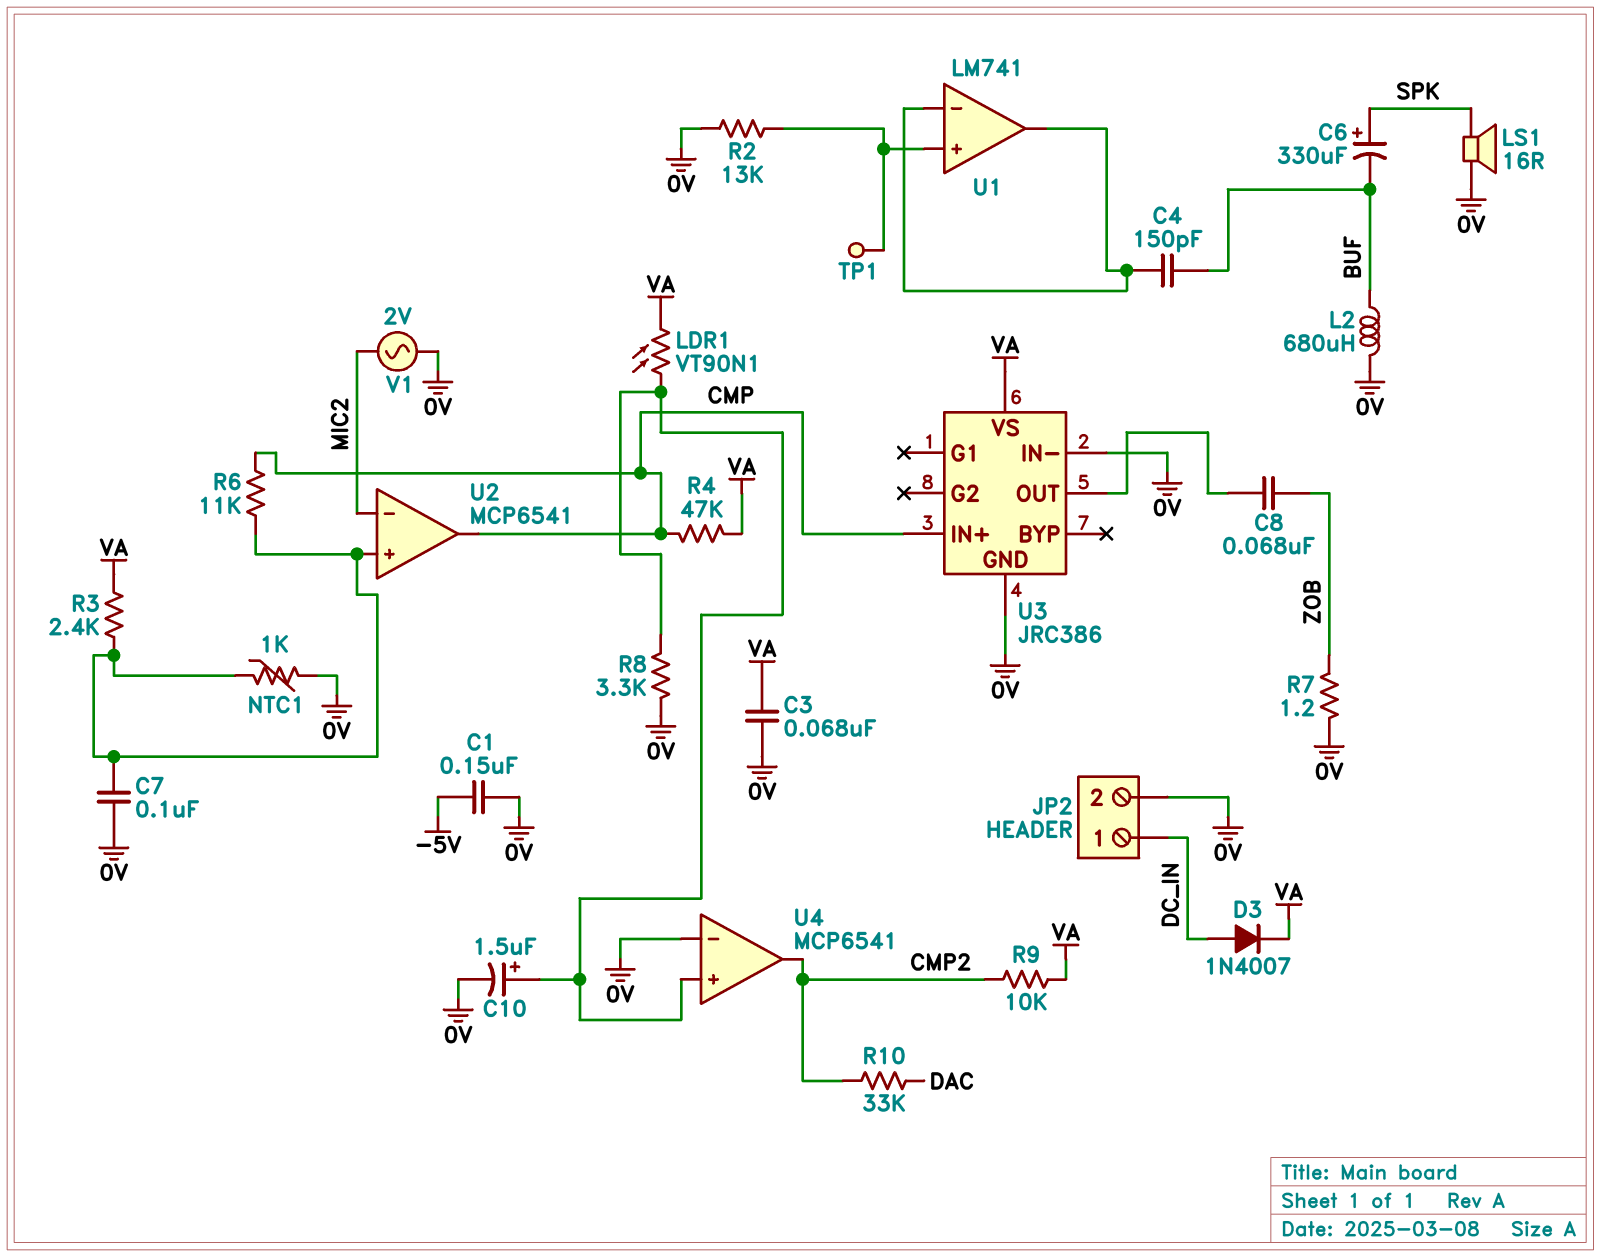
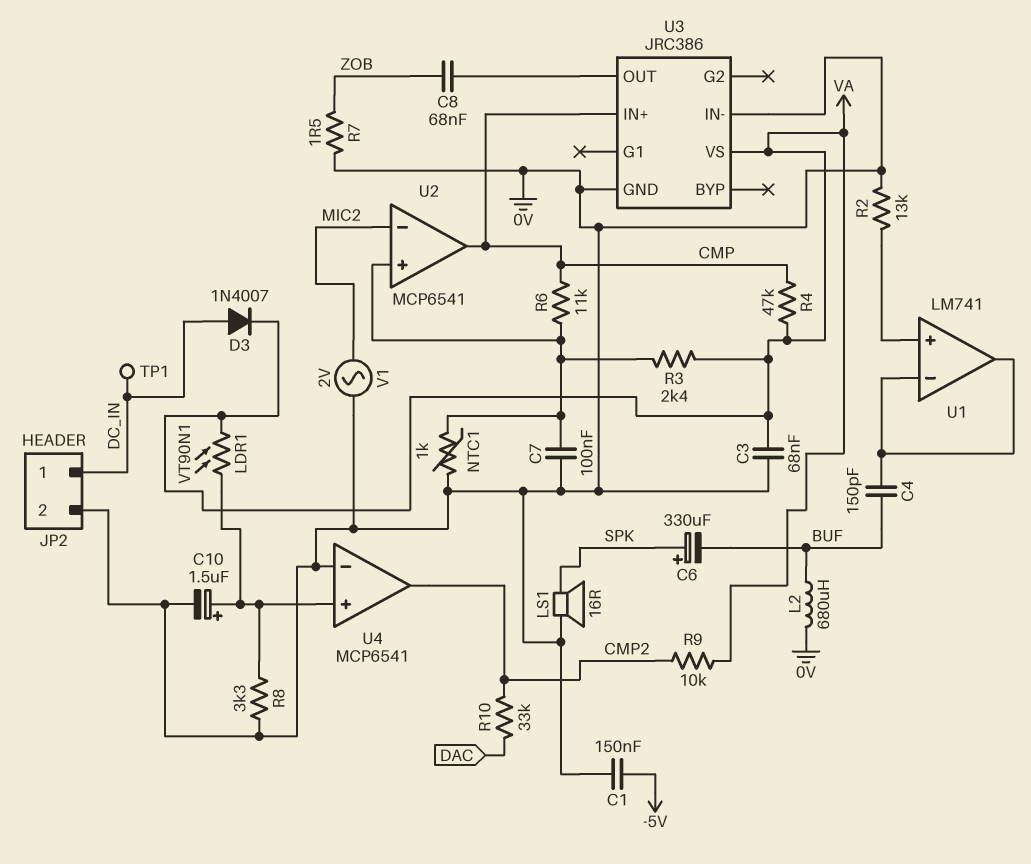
R7: 1.2 (0V, ZOB) -> 1.5 (0V, ZOB)
TP1: test point (U1/in+) -> test point (DC_IN)

